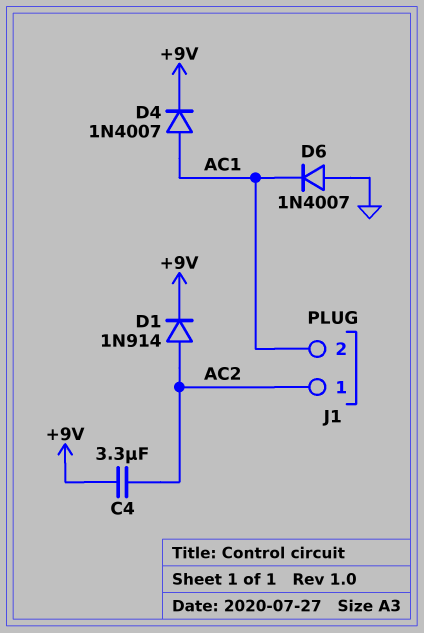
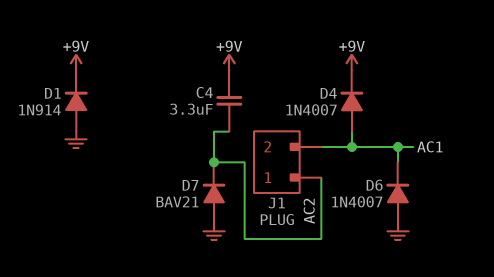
D1: diode 1N914 (A AC2, K +9V) -> diode 1N914 (A GND, K +9V)
D7: none -> diode BAV21 (A GND, K AC2)

